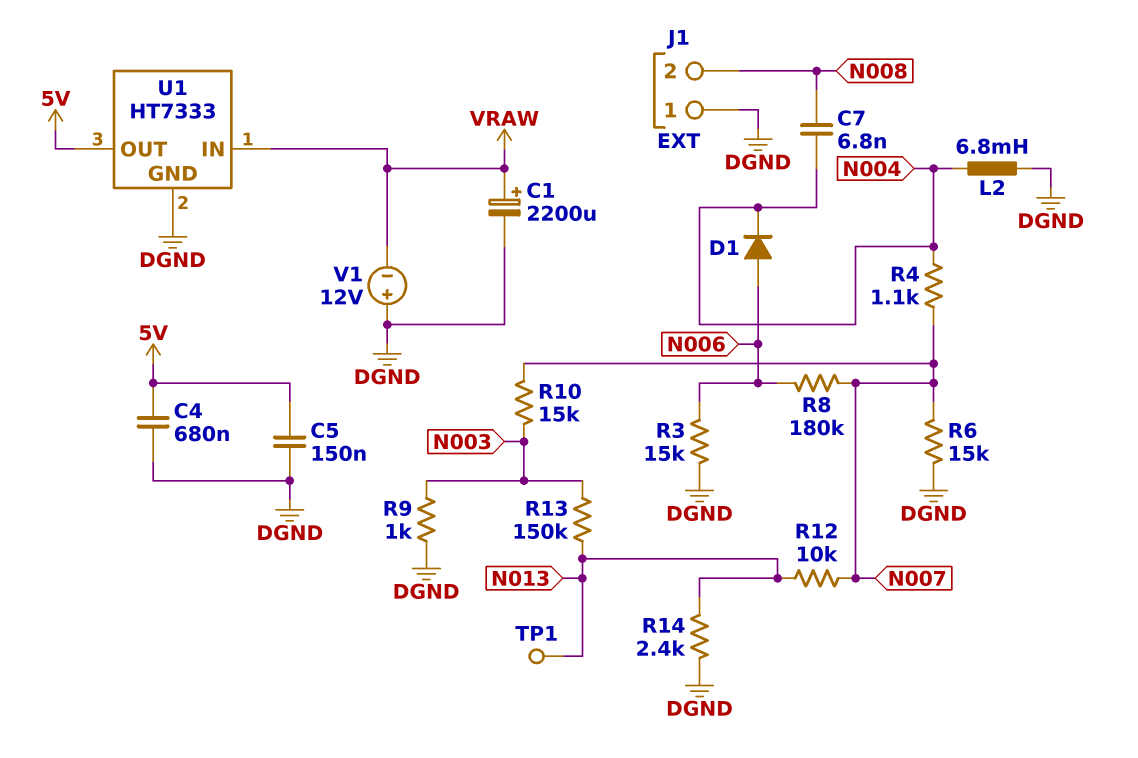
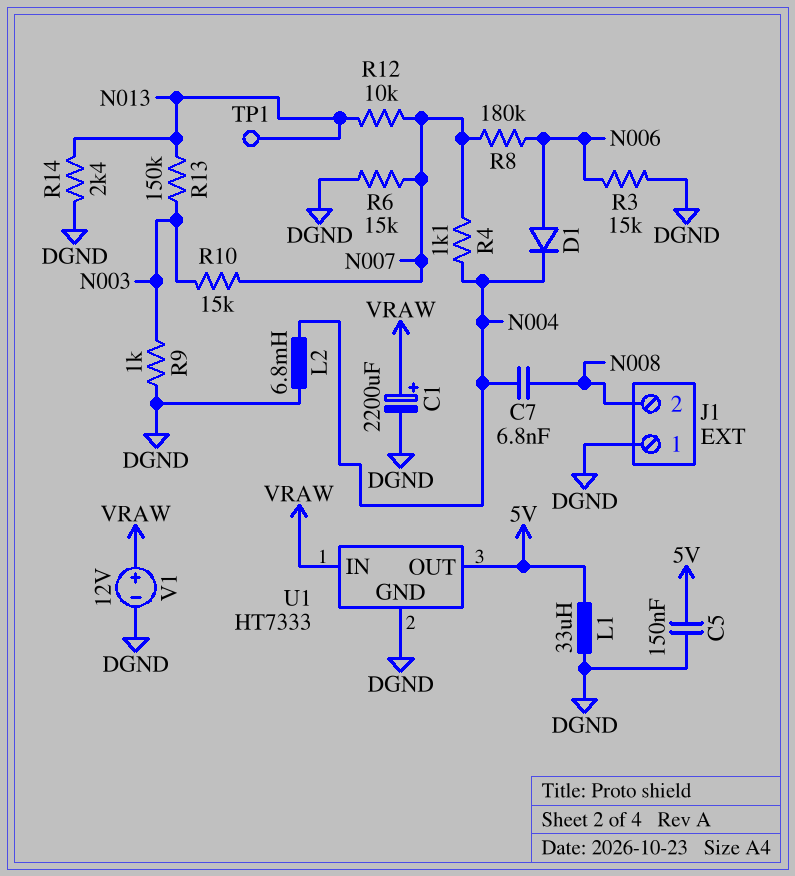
C4: 680nF (5V, DGND) -> none
L1: none -> 33uH (5V, DGND)
V1: 12V (plus DGND, minus VRAW) -> 12V (plus VRAW, minus DGND)

